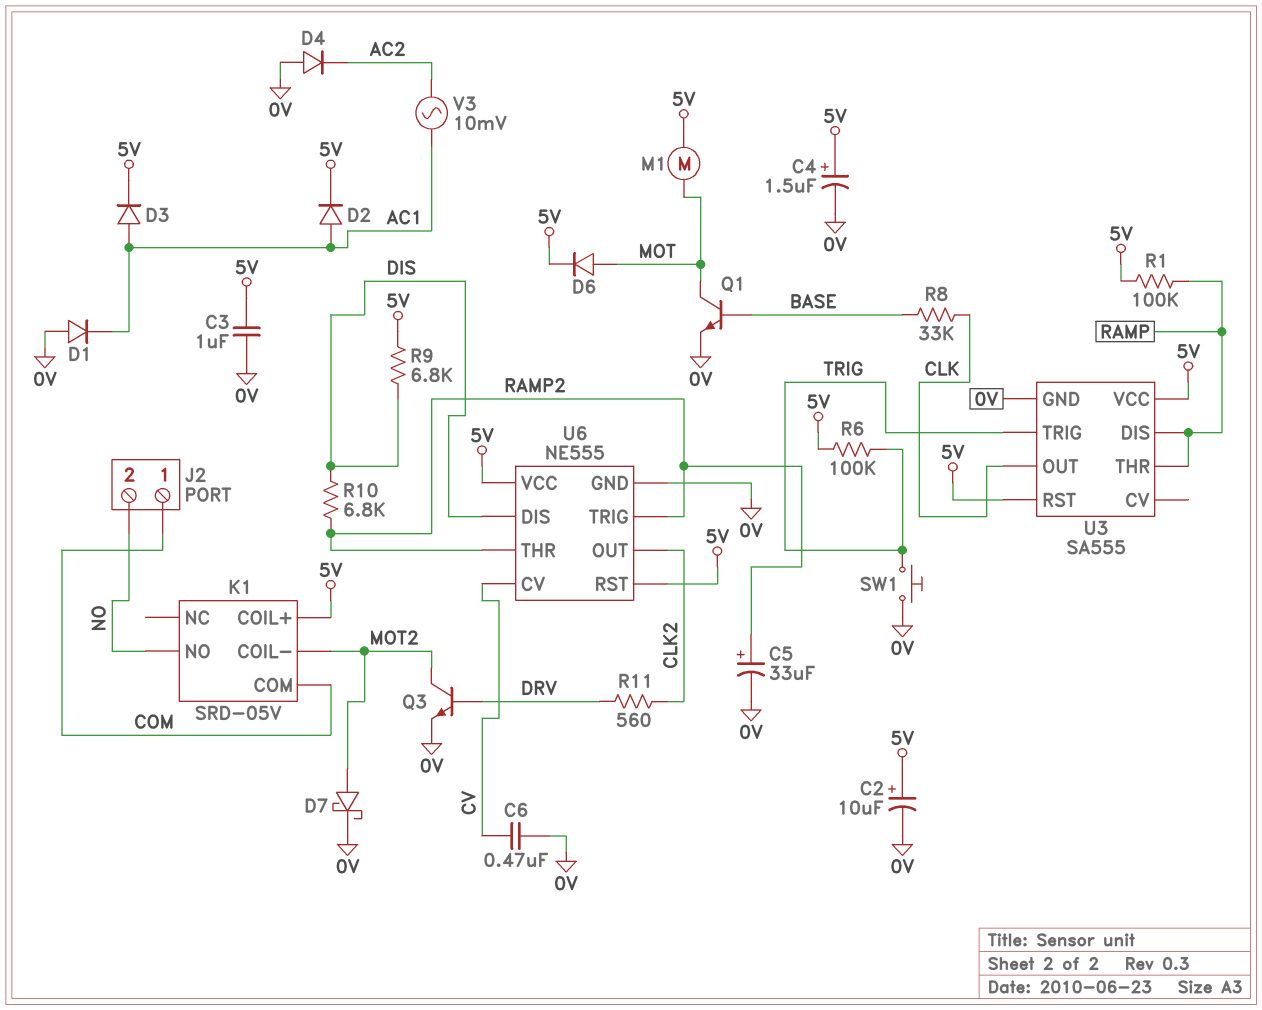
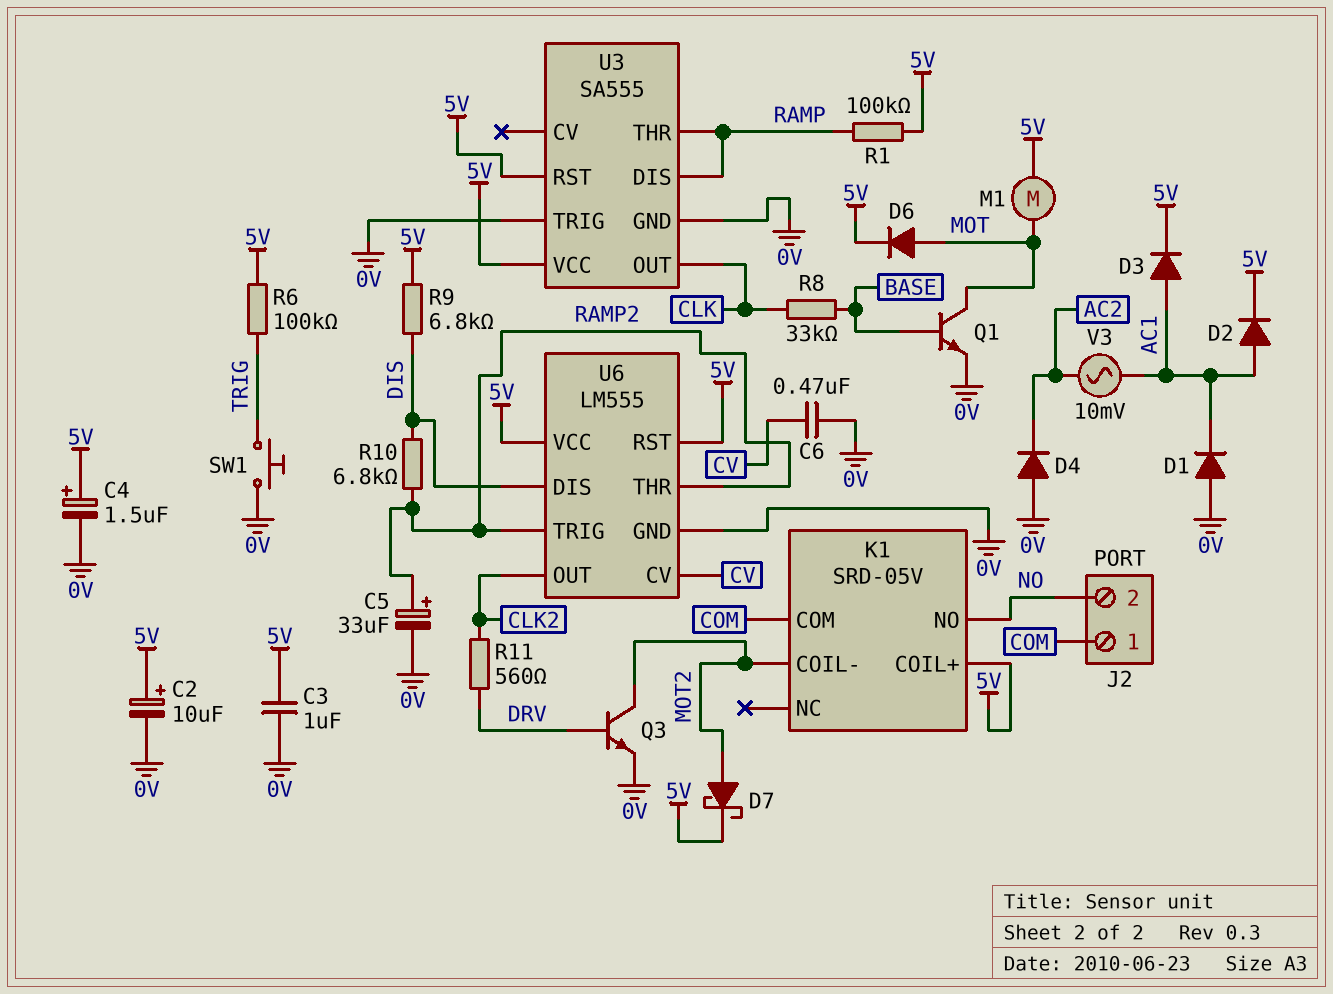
D7: schottky (A MOT2, K 0V) -> schottky (A MOT2, K 5V)
U3 pin TRIG: TRIG -> 0V
U6: NE555 -> LM555

